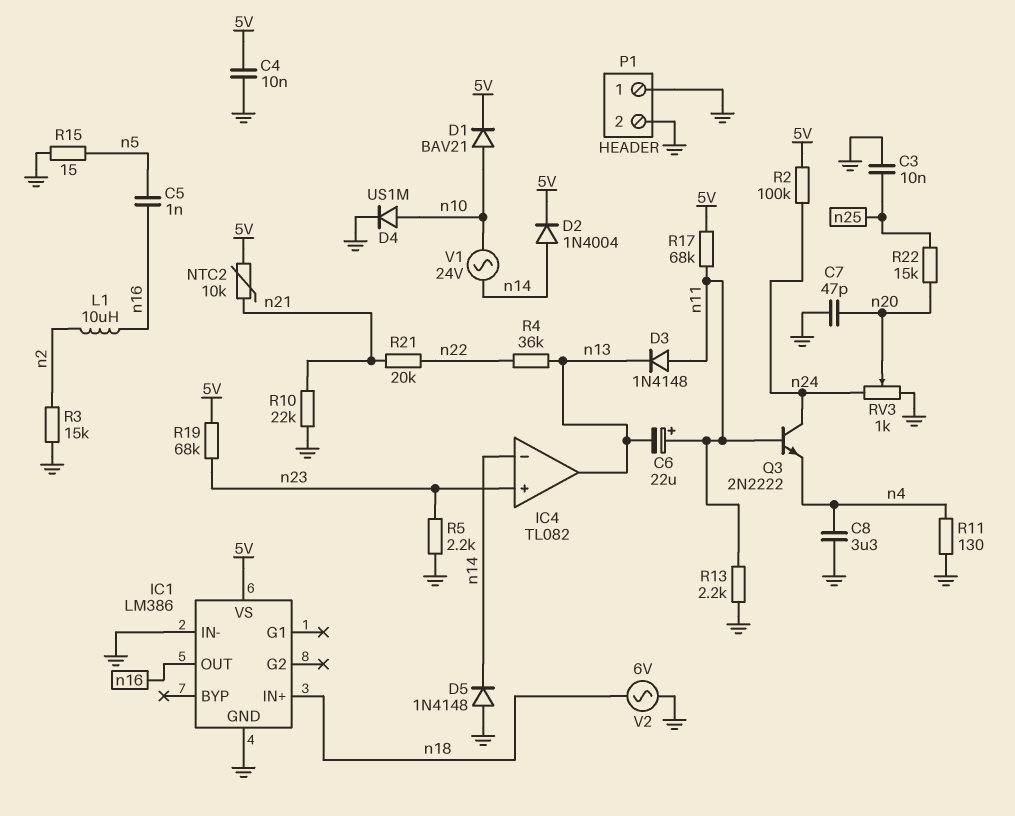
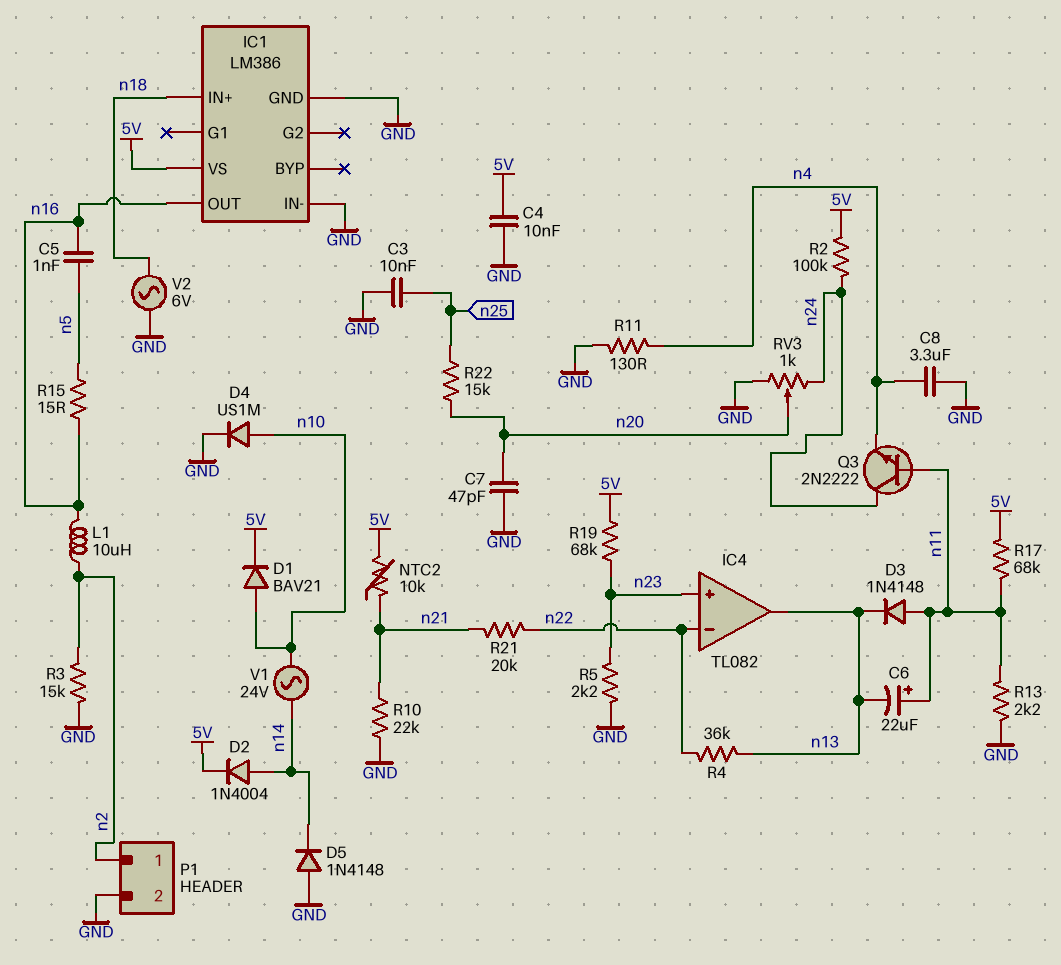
IC4 pin in-: n14 -> n22
P1 pin 1: GND -> n2
R15: 15 (GND, n5) -> 15 (n5, n16)

